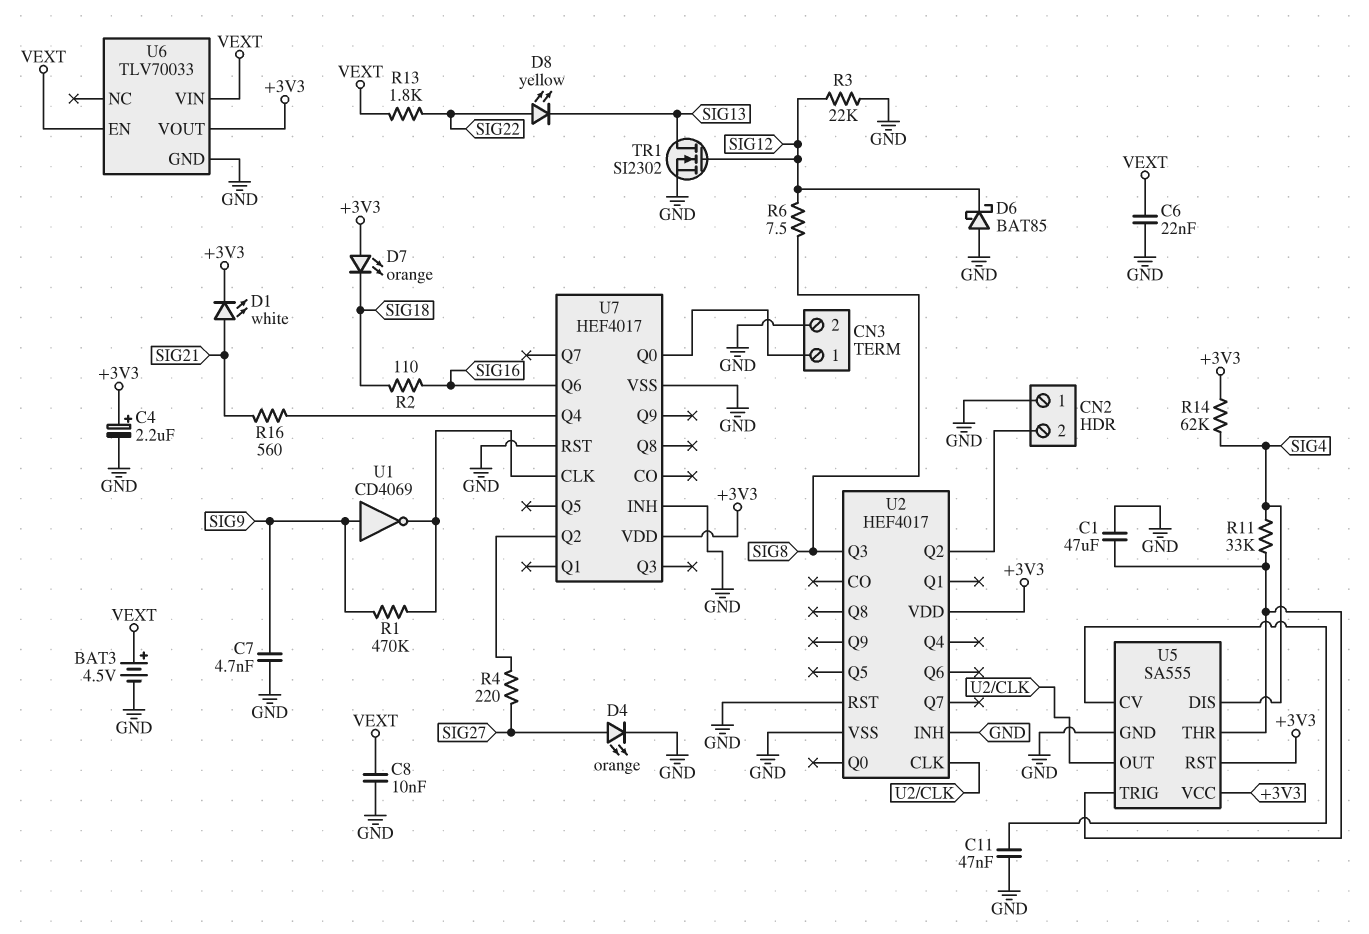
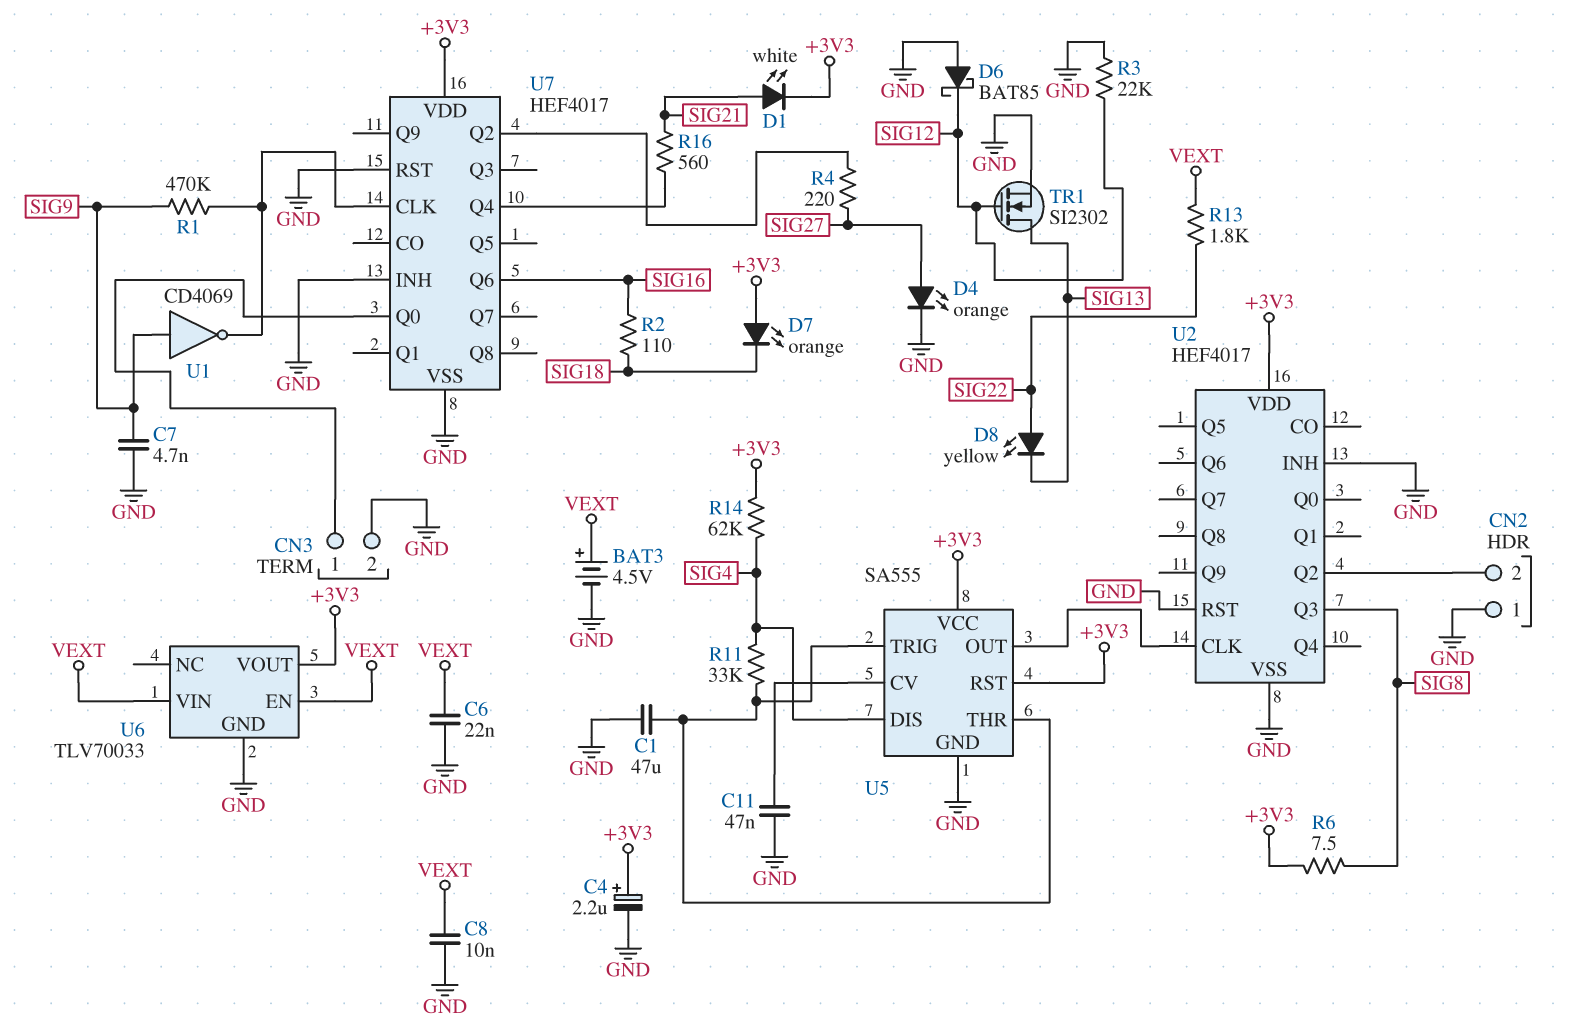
R6: 7.5 (SIG8, SIG12) -> 7.5 (+3V3, SIG8)

